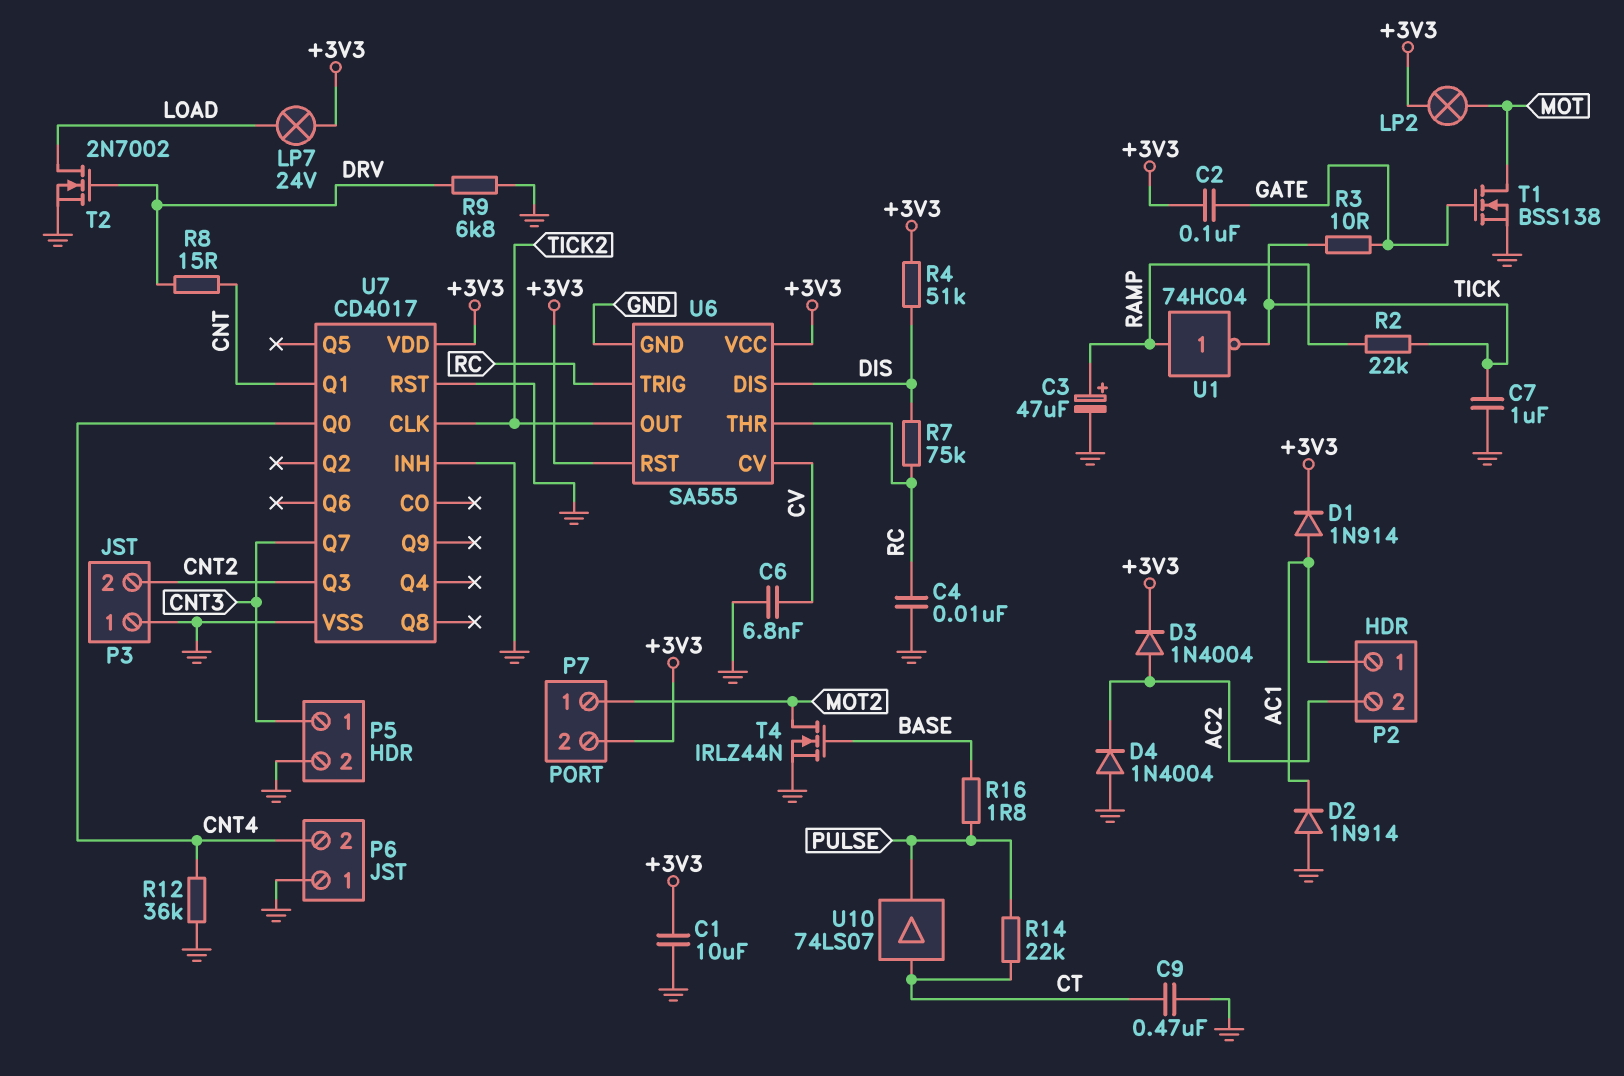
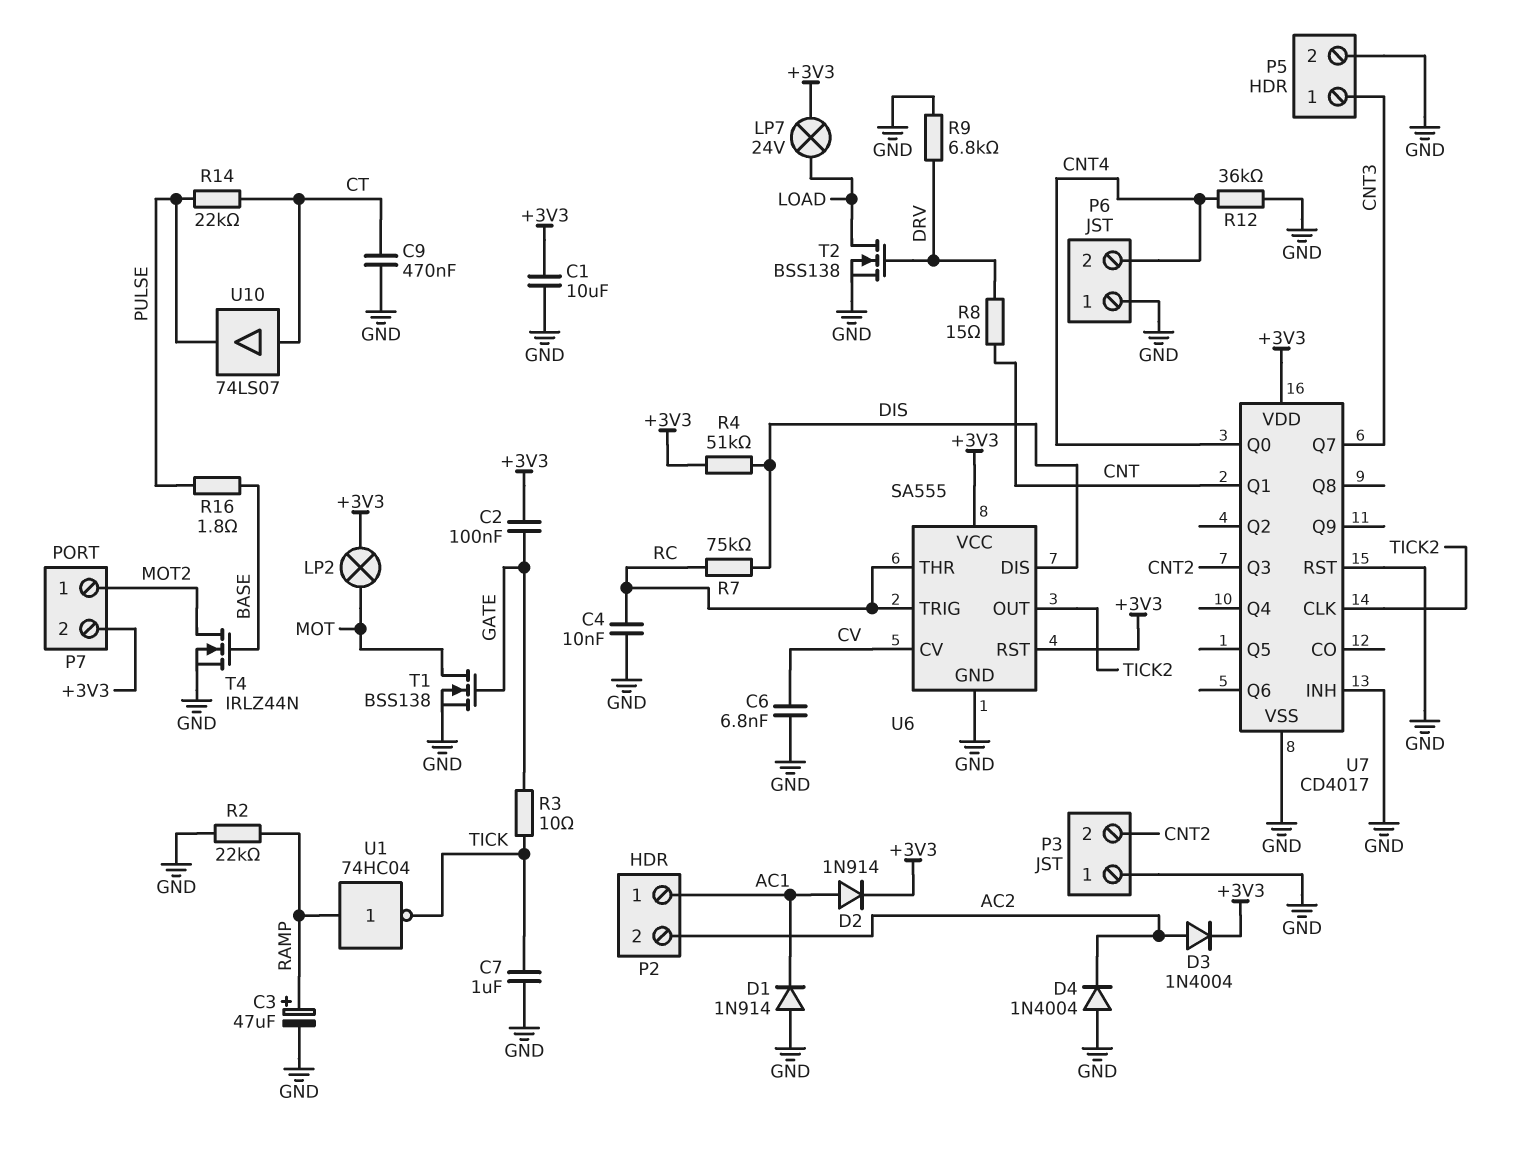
D1: diode 1N914 (A AC1, K +3V3) -> diode 1N914 (A GND, K AC1)
D2: diode 1N914 (A GND, K AC1) -> diode 1N914 (A AC1, K +3V3)
R2: 22k (RAMP, TICK) -> 22k (GND, RAMP)
T2: NMOS 2N7002 (G DRV, D LOAD, S GND) -> NMOS BSS138 (G DRV, D LOAD, S GND)

